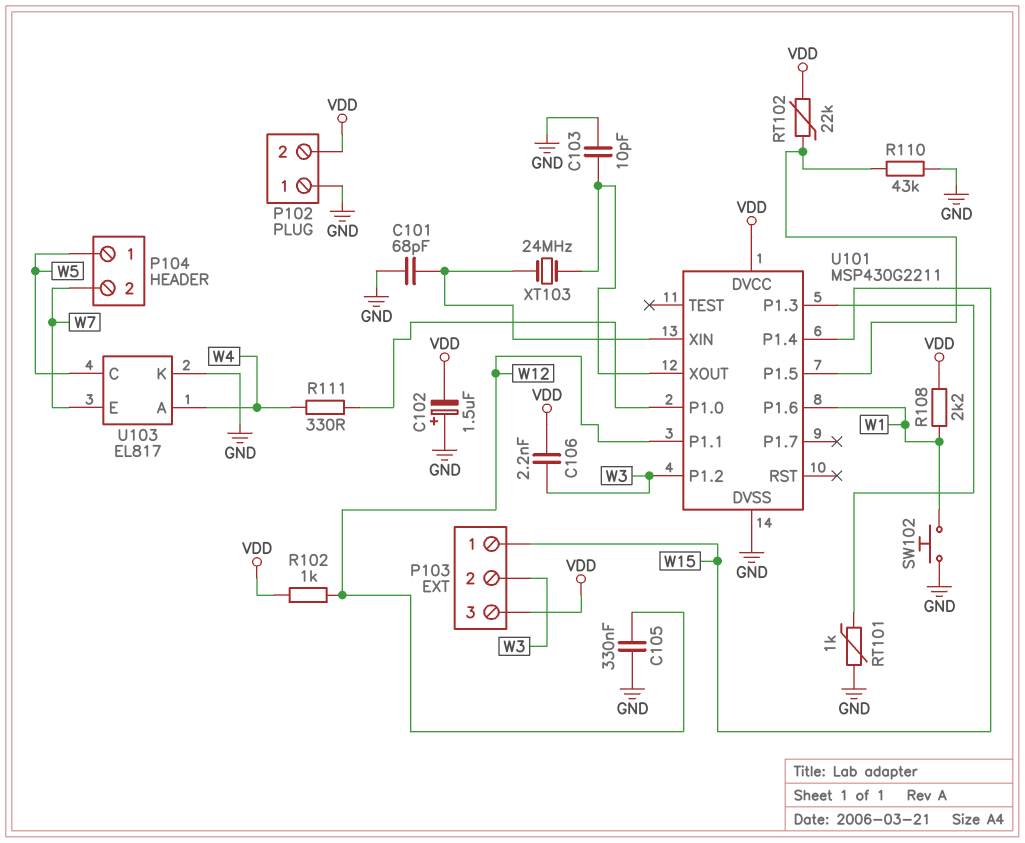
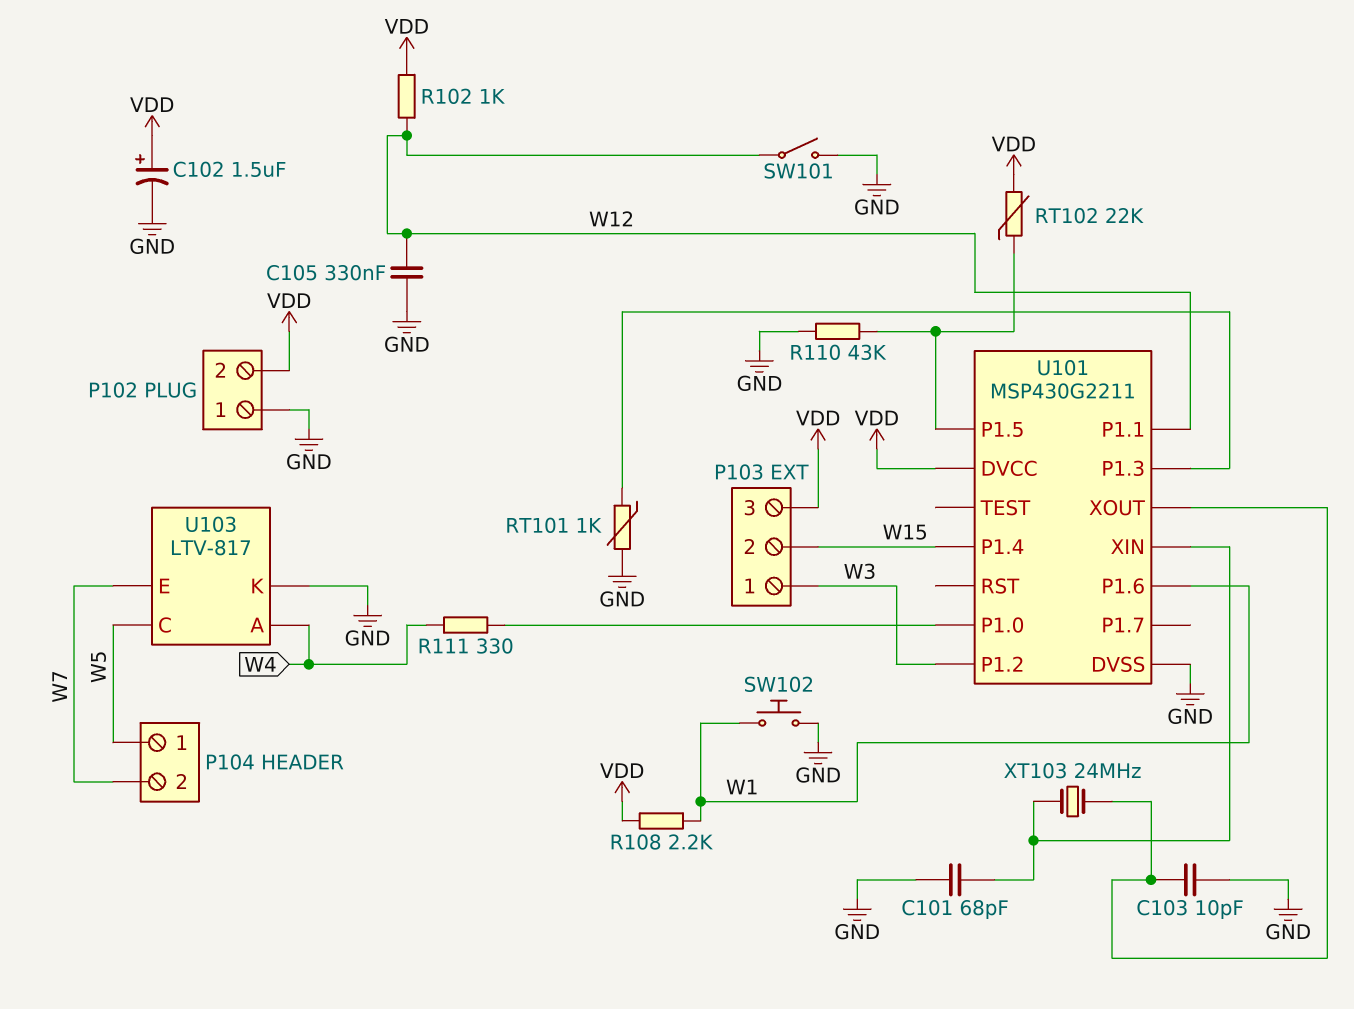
C102: 1.5uF (plus GND, minus VDD) -> 1.5uF (plus VDD, minus GND)
C106: 2.2nF (VDD, W3) -> none
P103 pin 1: W15 -> W3
P103 pin 2: W3 -> W15
SW101: none -> switch (GND, W12)
U103: EL817 -> LTV-817

